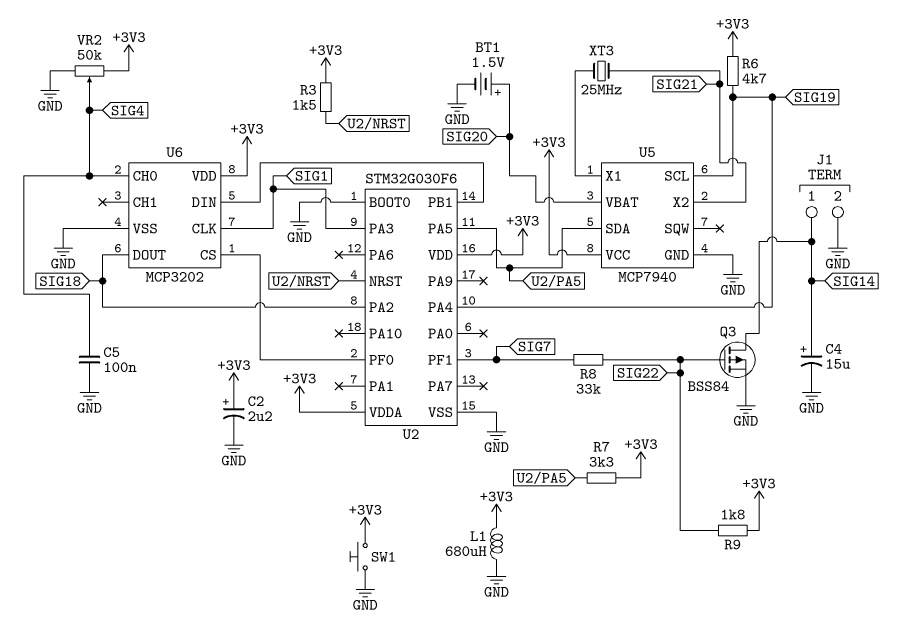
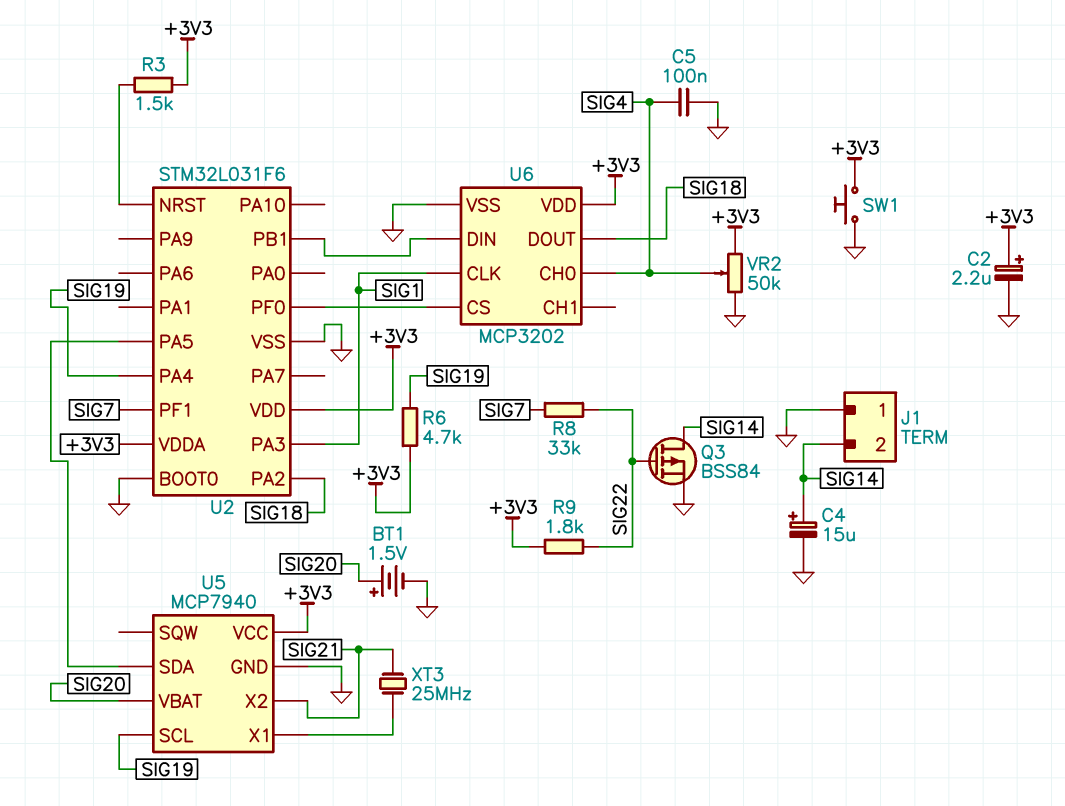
J1 pin 1: SIG14 -> GND
J1 pin 2: GND -> SIG14
L1: 680uH (+3V3, GND) -> none
R7: 3.3k (+3V3, U2/PA5) -> none
U2: STM32G030F6 -> STM32L031F6

